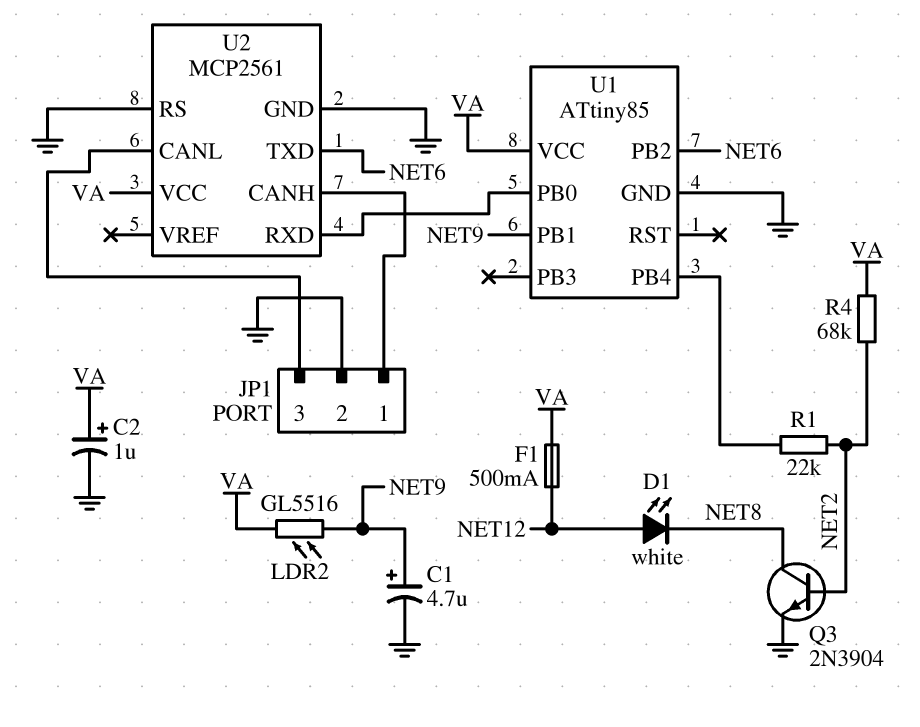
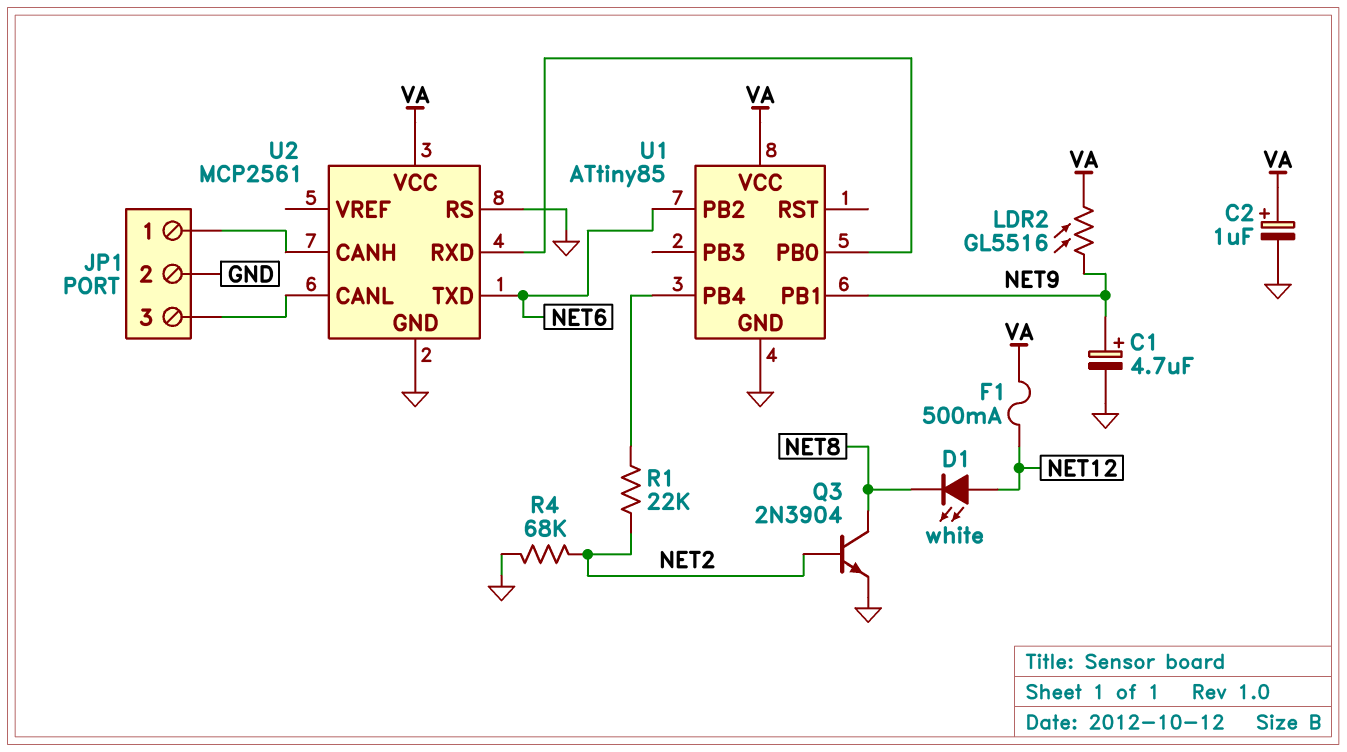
R4: 68k (NET2, VA) -> 68k (GND, NET2)

